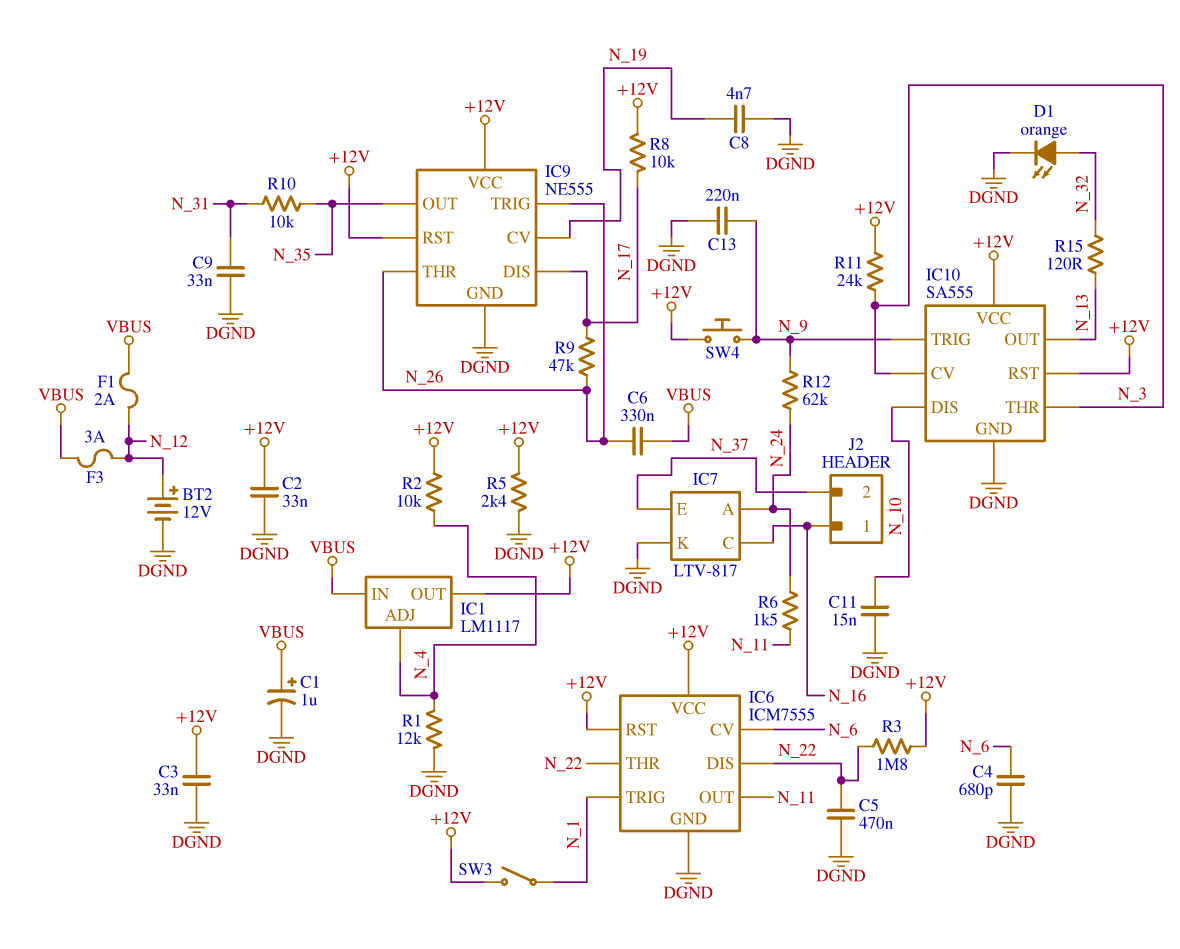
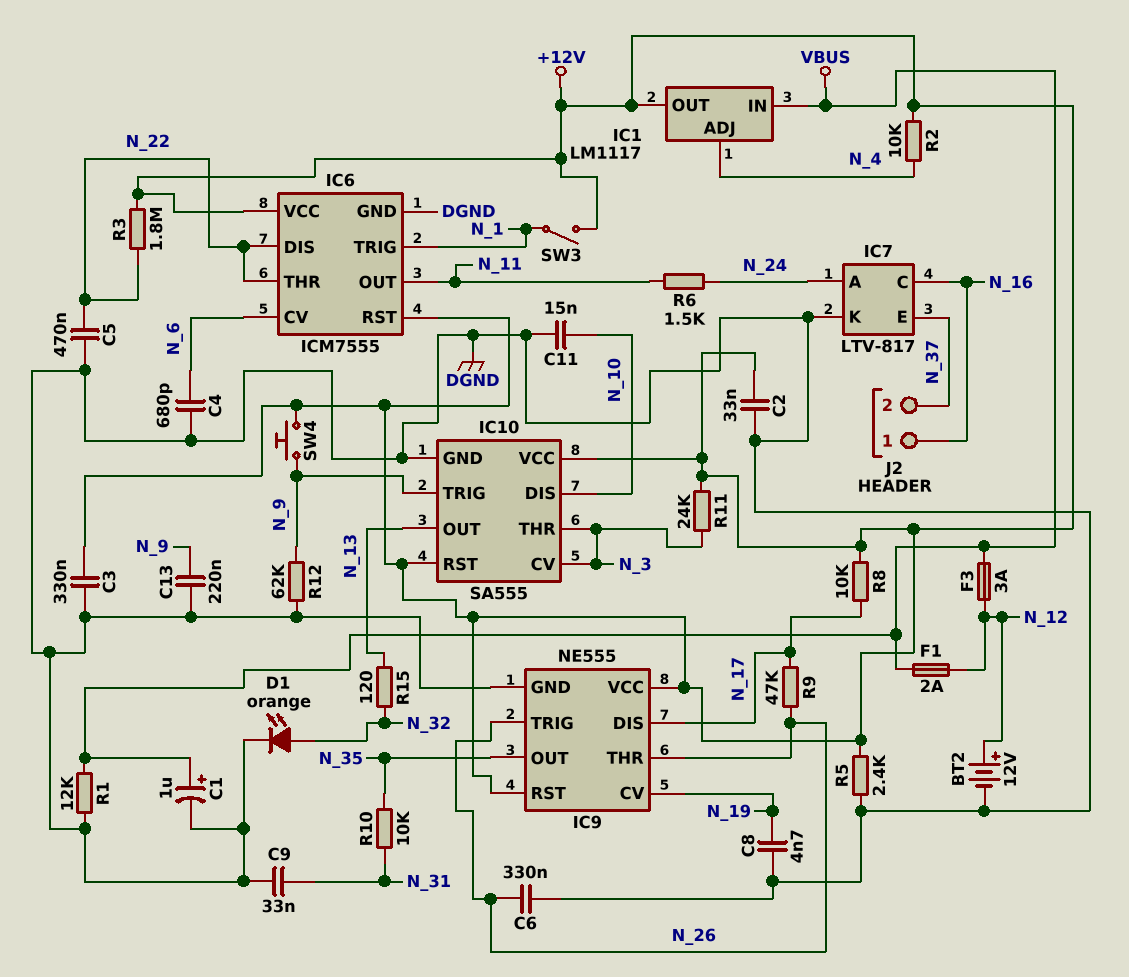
C3: 33nF (+12V, DGND) -> 330nF (+12V, DGND)
C6: 330nF (N_26, VBUS) -> 330nF (DGND, N_26)
R1: 12k (DGND, N_4) -> 12k (DGND, VBUS)
R12: 62k (N_9, N_24) -> 62k (DGND, N_9)

